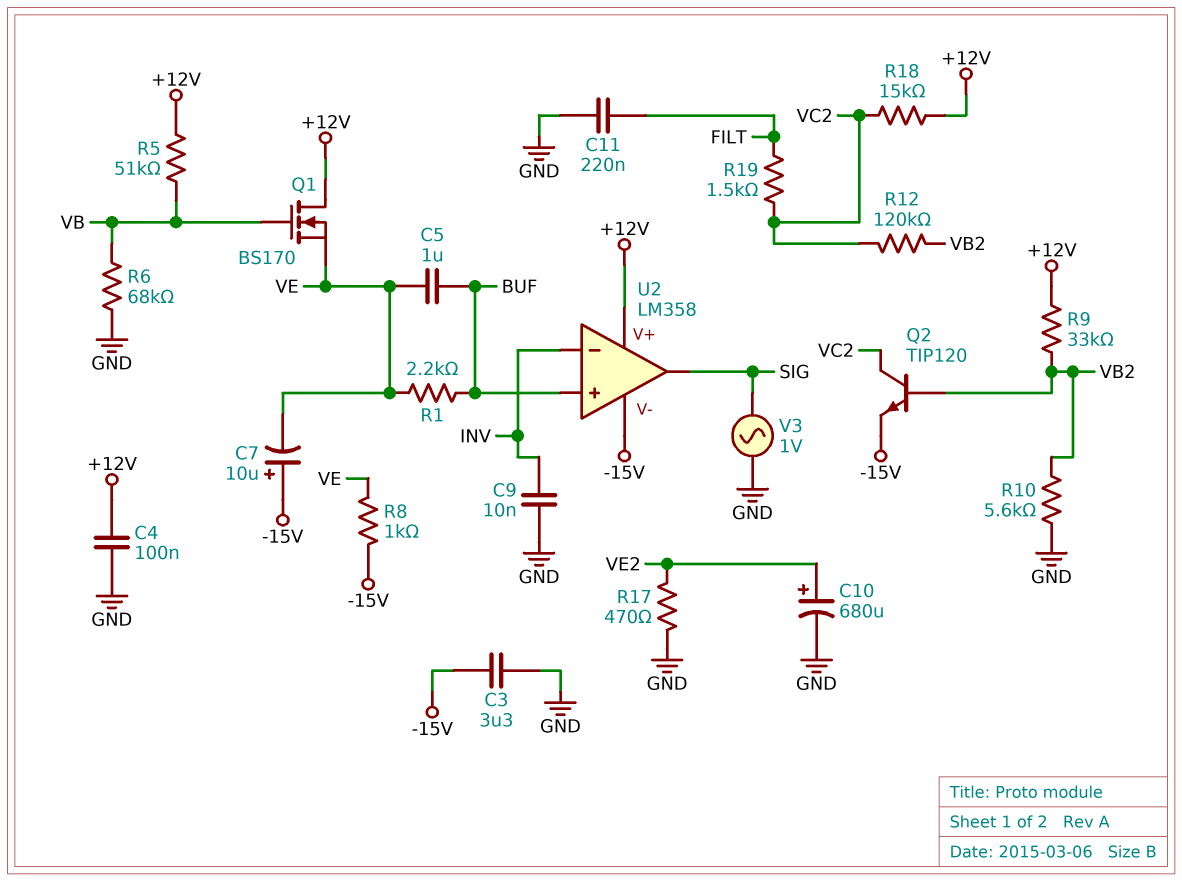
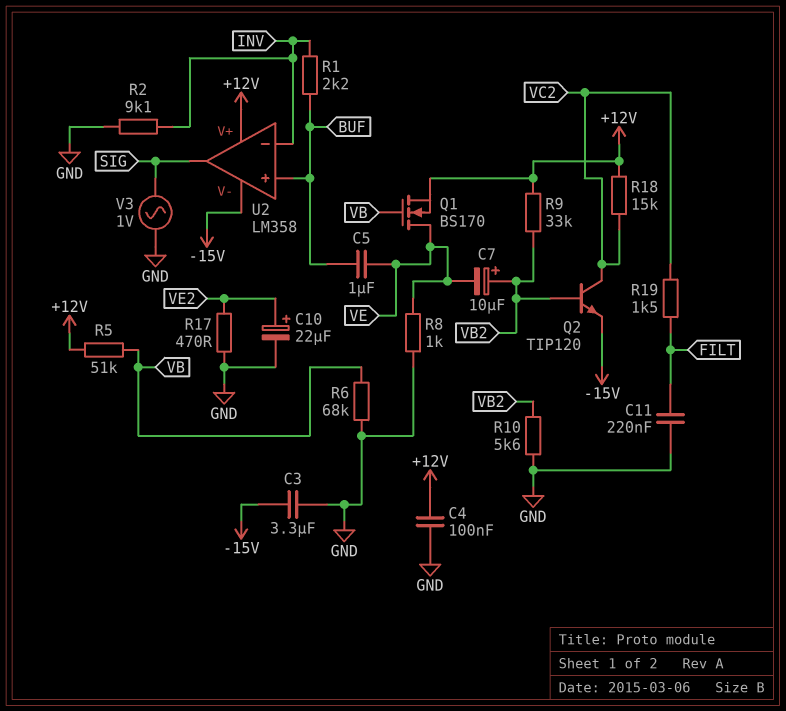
C7: 10uF (plus -15V, minus VE) -> 10uF (plus VB2, minus VE)
C9: 10nF (GND, INV) -> none
C10: 680uF (plus VE2, minus GND) -> 22uF (plus VE2, minus GND)
Q1: NMOS BS170 (G VB, D +12V, S VE) -> NMOS BS170 (G VB, D VE, S +12V)
R1: 2.2k (BUF, VE) -> 2.2k (BUF, INV)
R2: none -> 9.1k (GND, INV)
R8: 1k (-15V, VE) -> 1k (GND, VE)
R12: 120k (VB2, VC2) -> none

